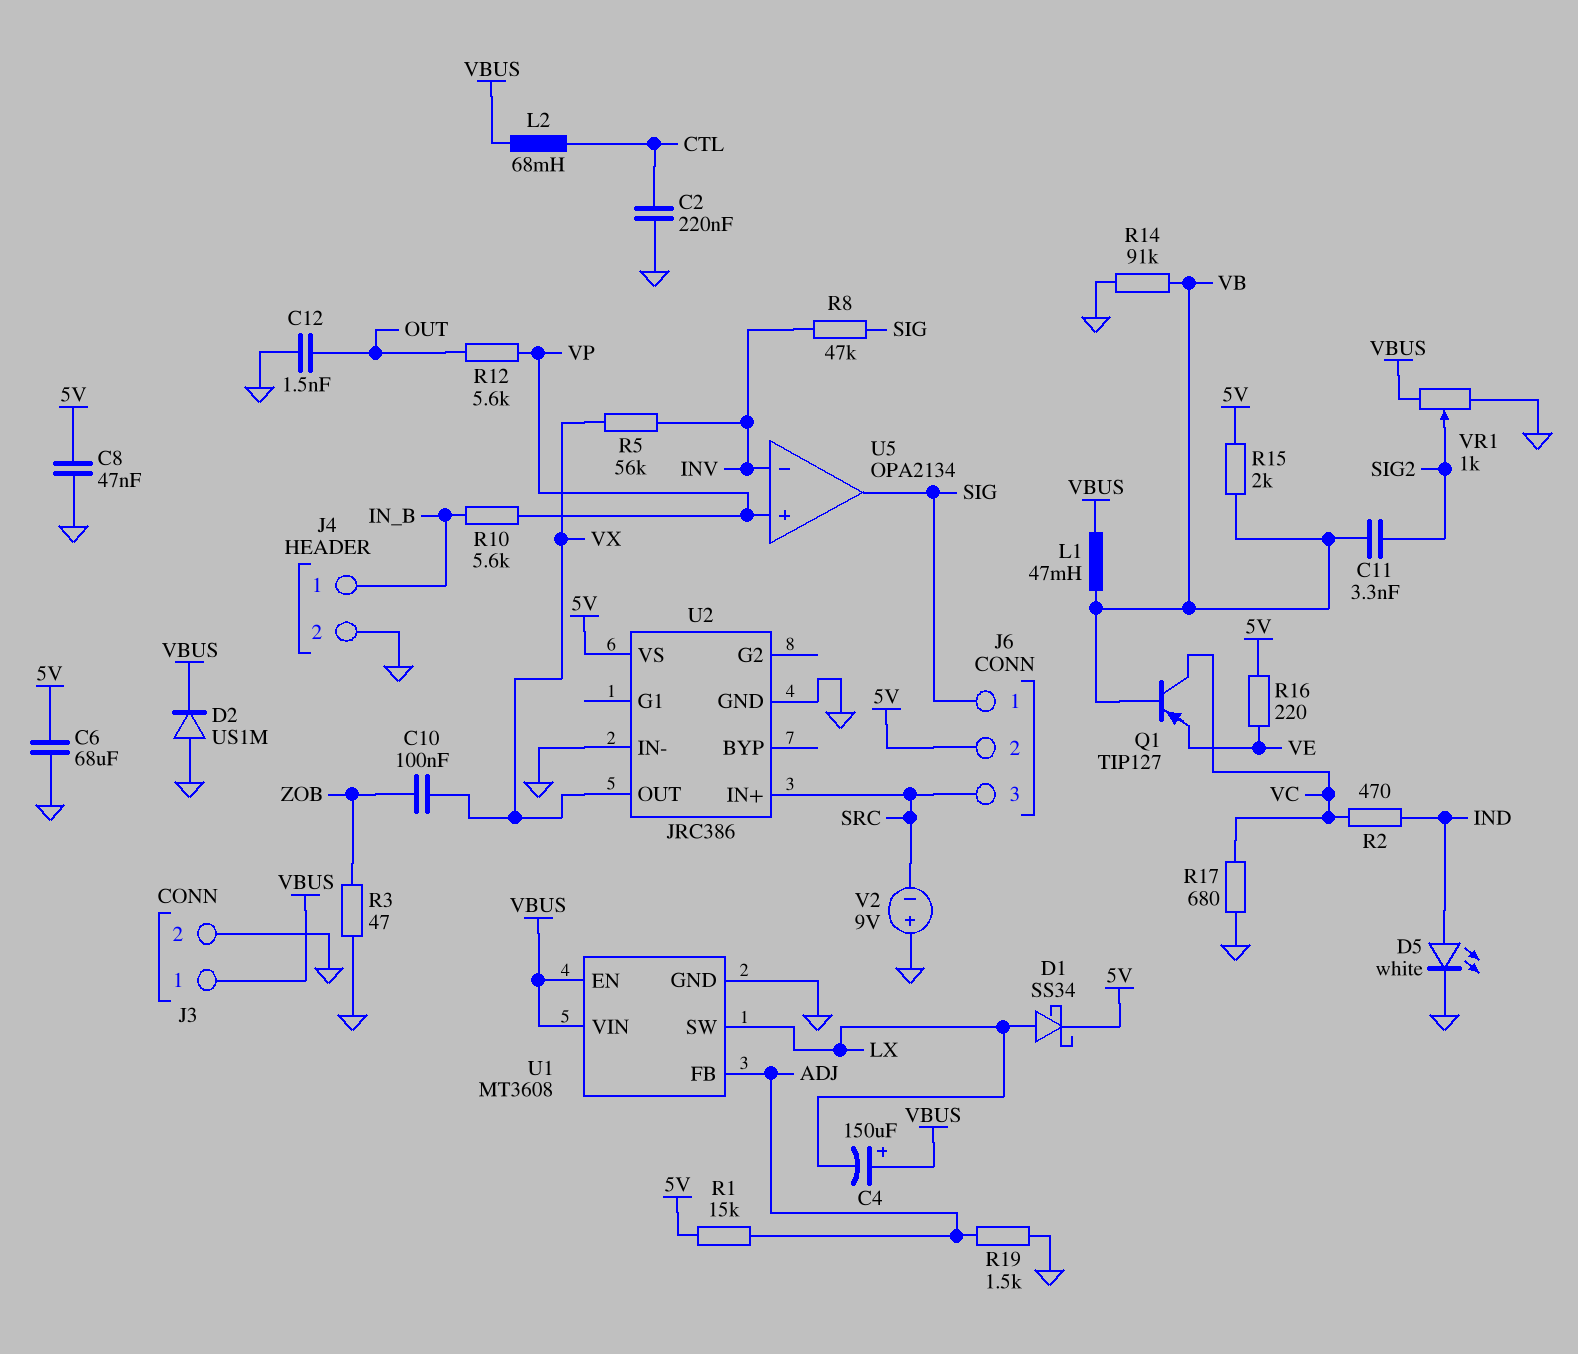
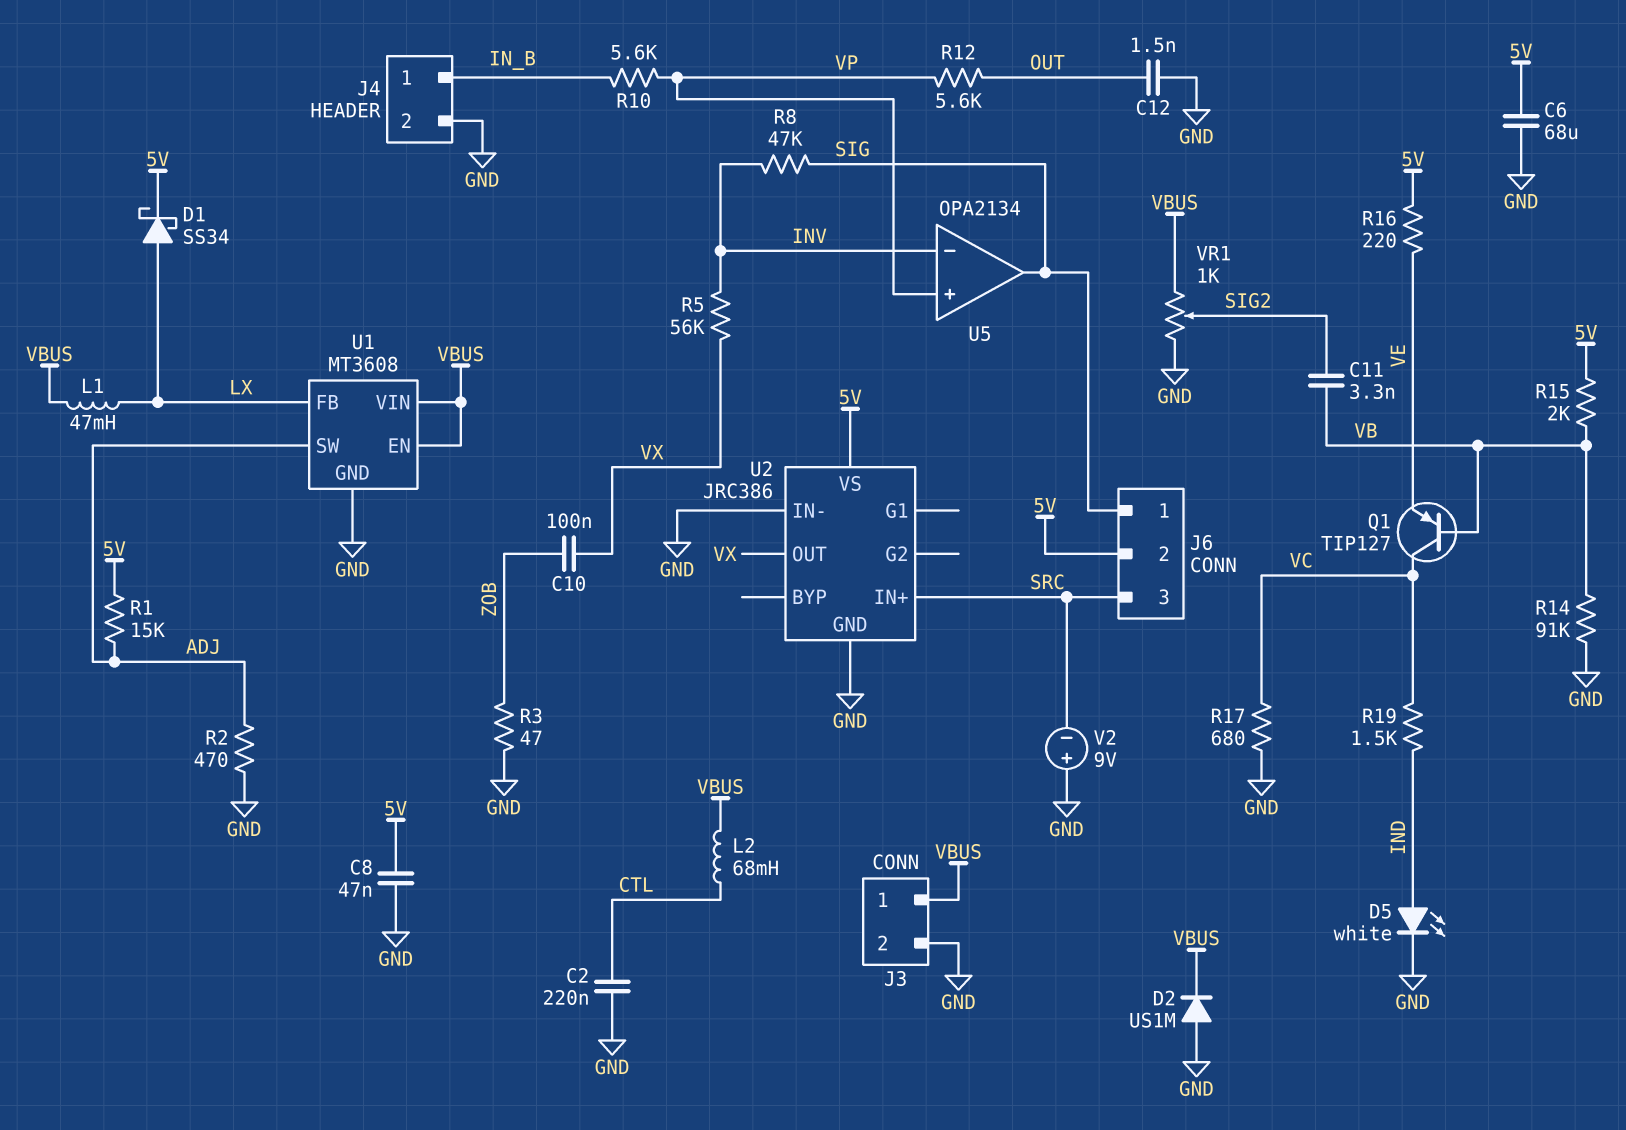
C4: 150uF (plus VBUS, minus LX) -> none
L1: 47mH (VB, VBUS) -> 47mH (LX, VBUS)
R2: 470 (IND, VC) -> 470 (ADJ, GND)
R19: 1.5k (ADJ, GND) -> 1.5k (IND, VC)
U1 pin FB: ADJ -> LX
U1 pin SW: LX -> ADJ

